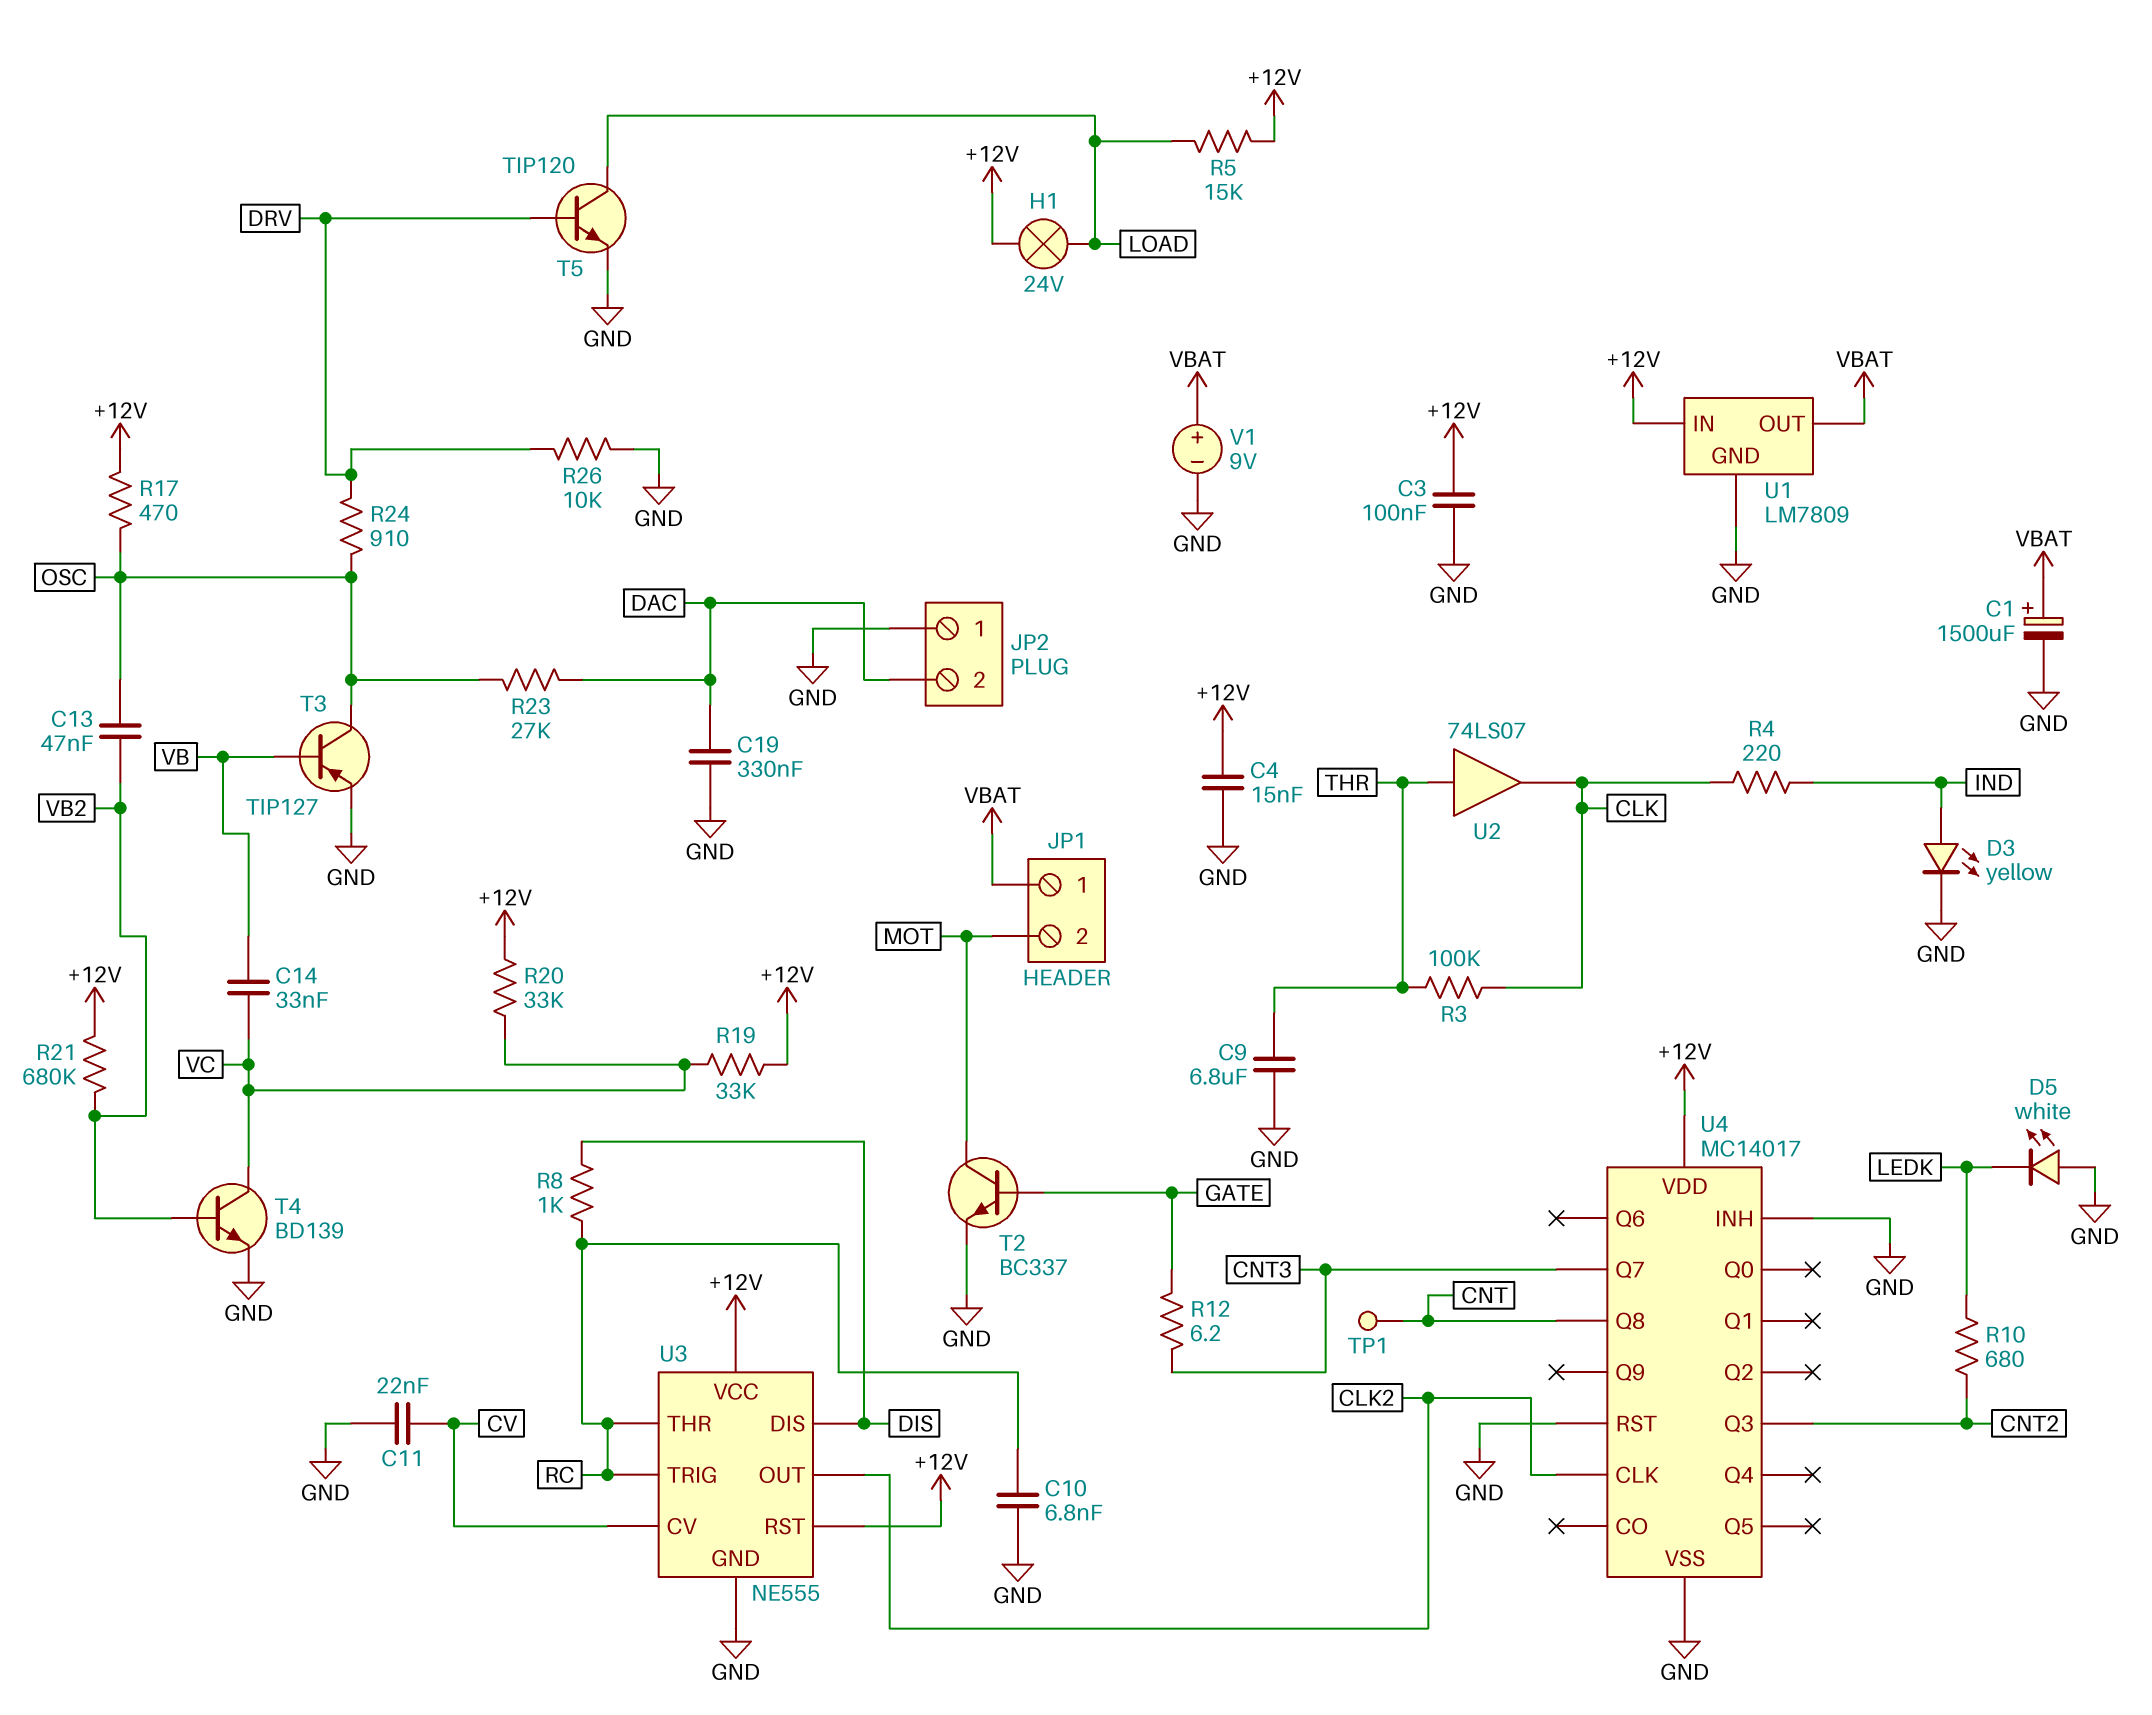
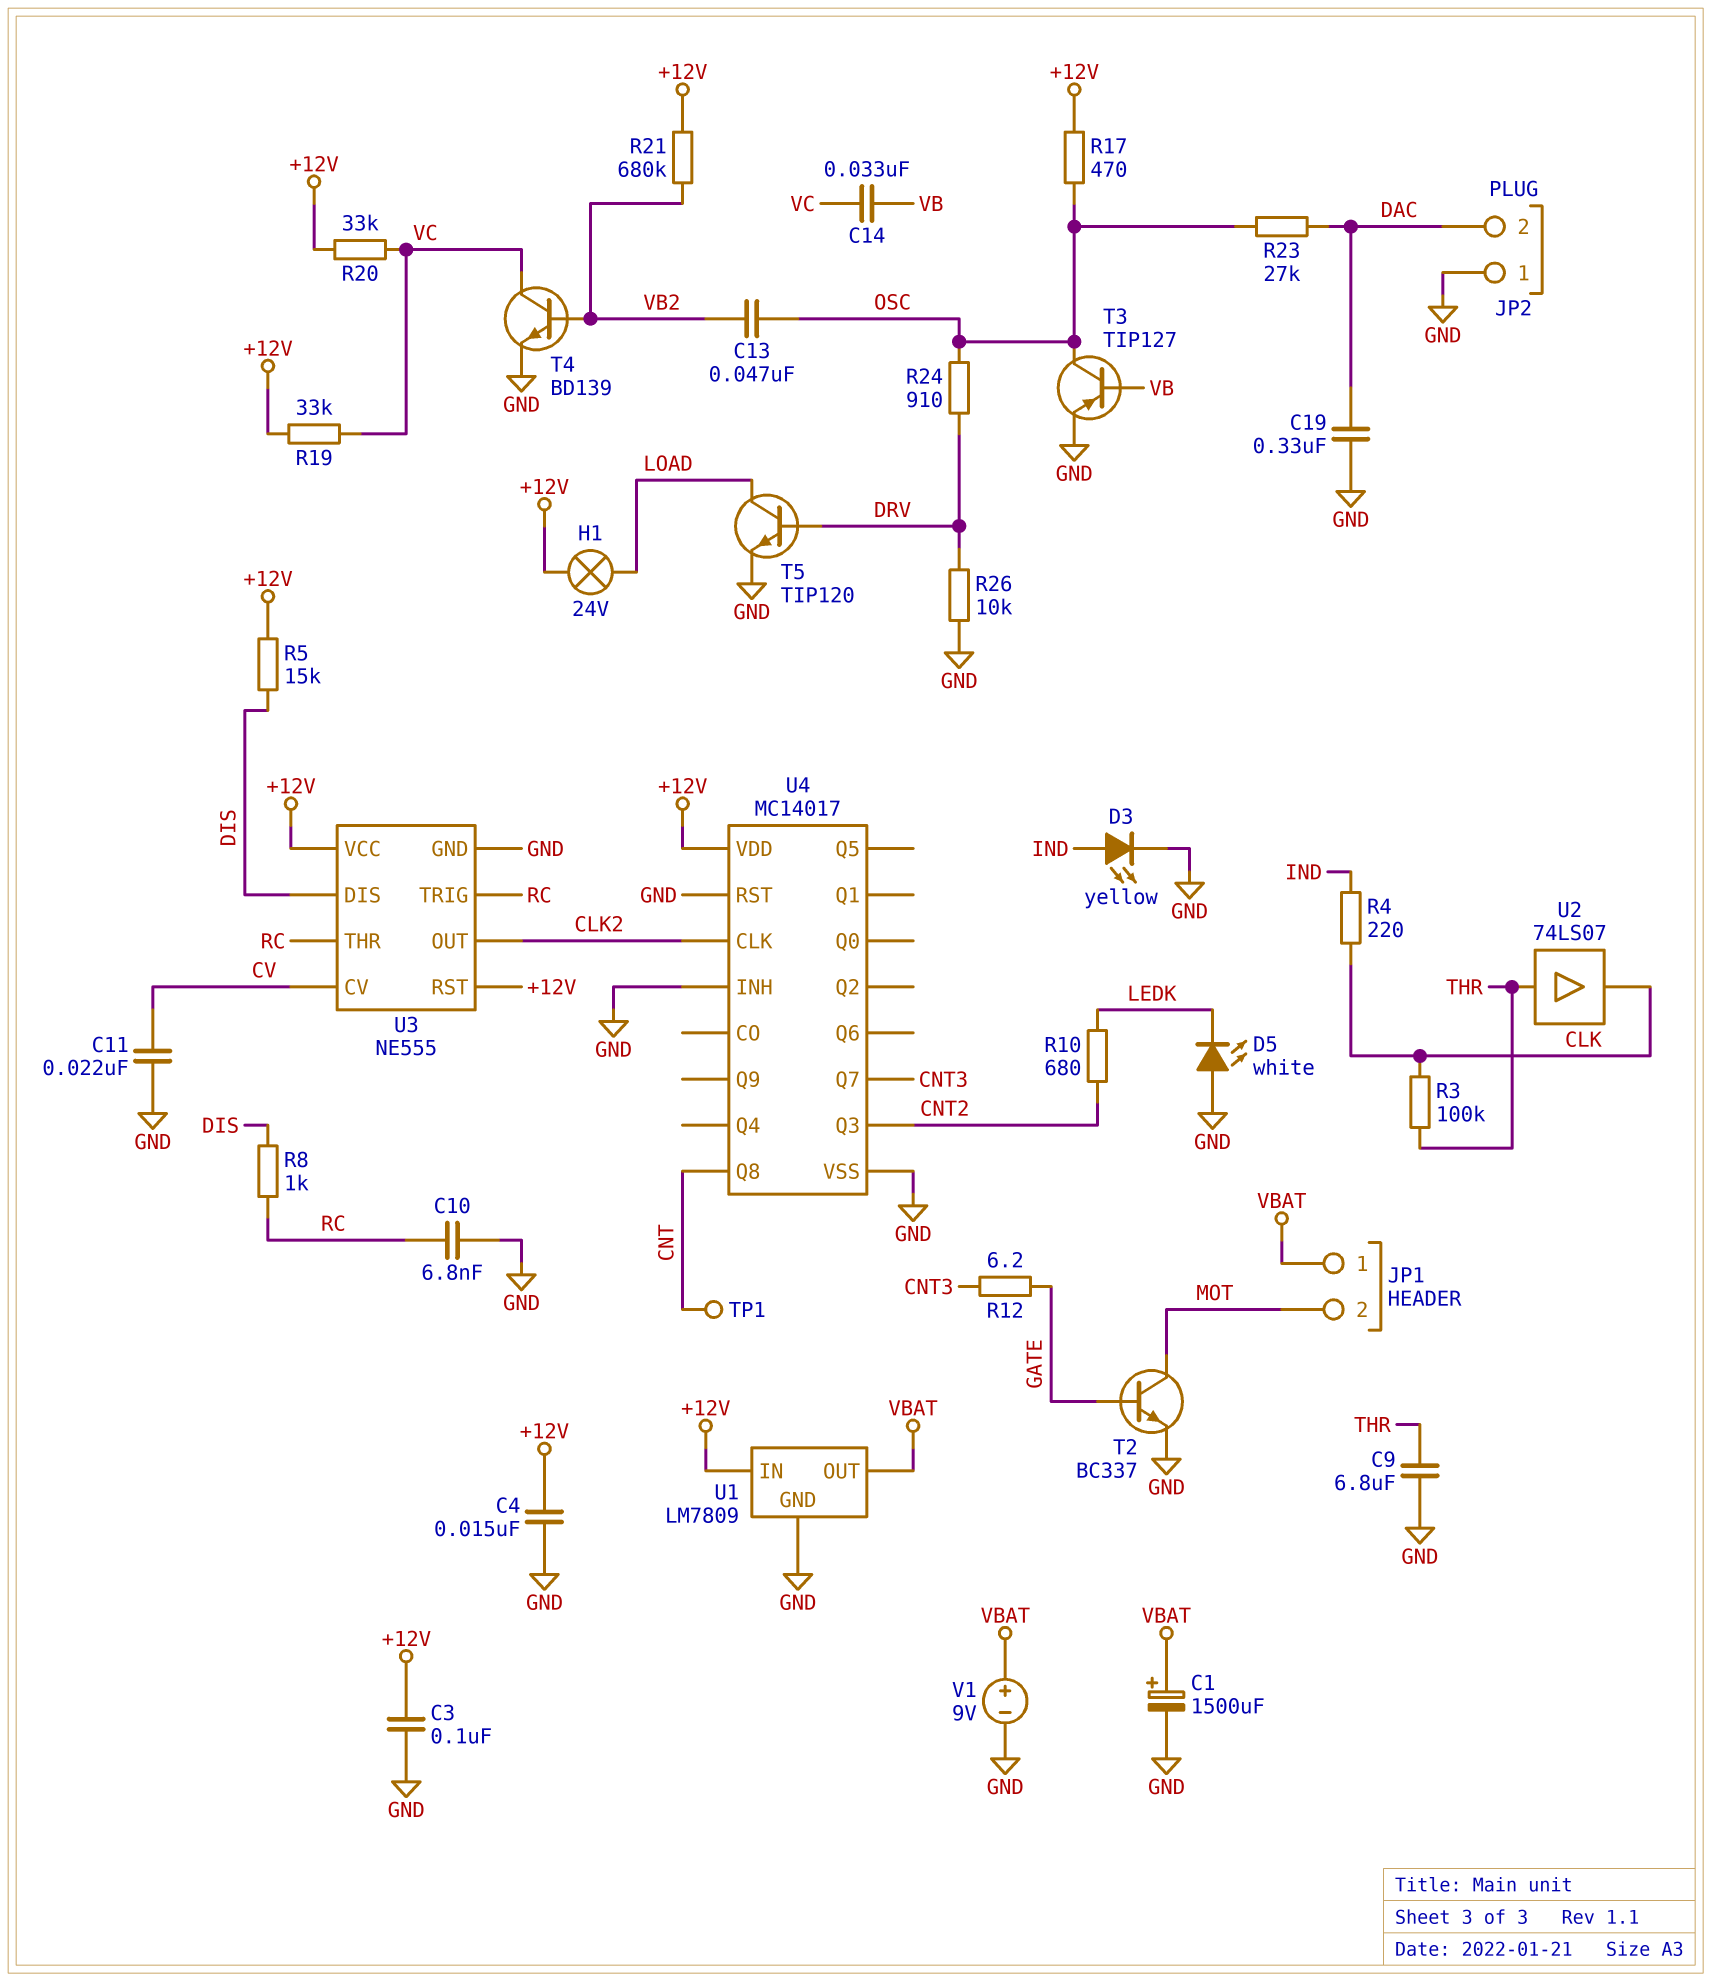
R5: 15k (+12V, LOAD) -> 15k (+12V, DIS)

